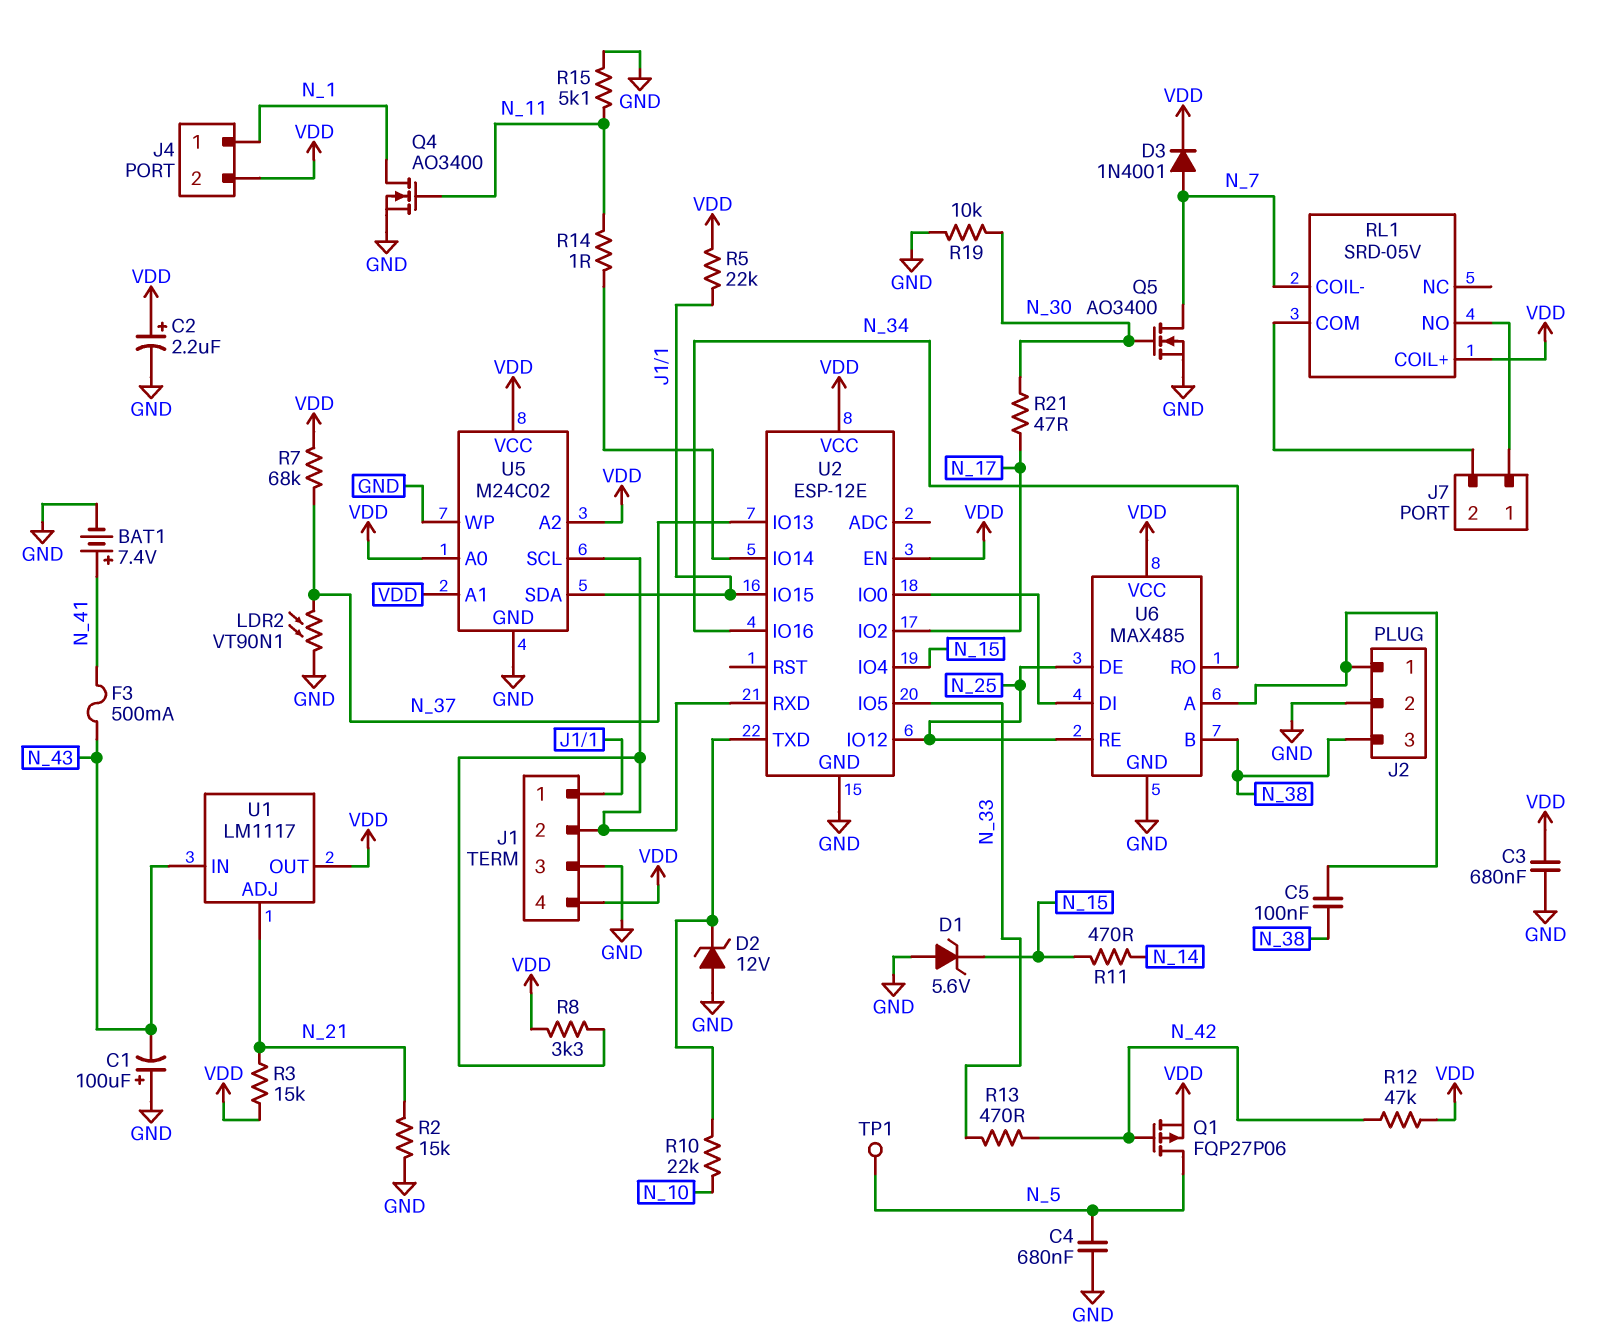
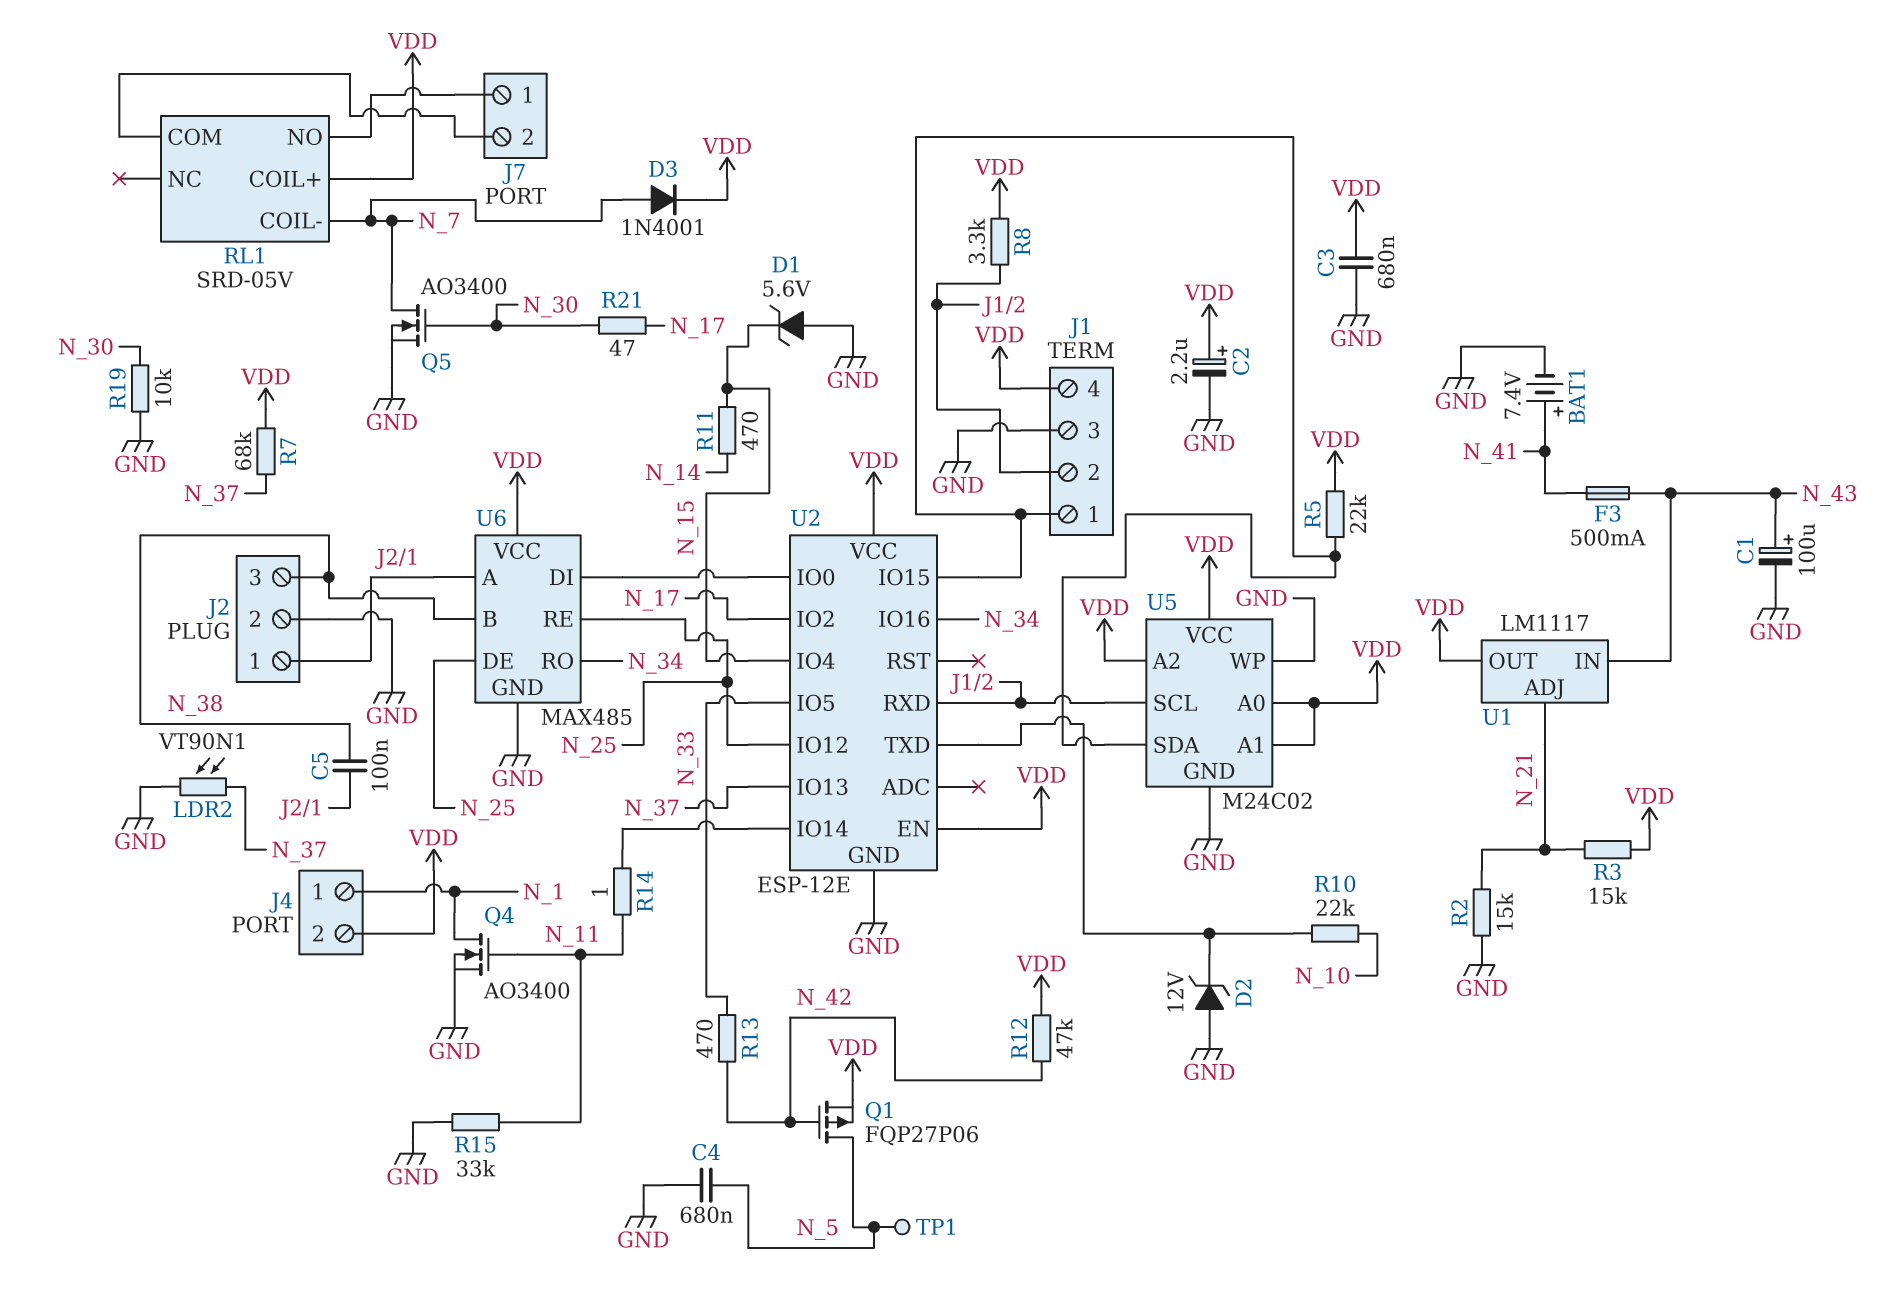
C1: 100uF (plus GND, minus N_43) -> 100uF (plus N_43, minus GND)
R15: 5.1k (GND, N_11) -> 33k (GND, N_11)

